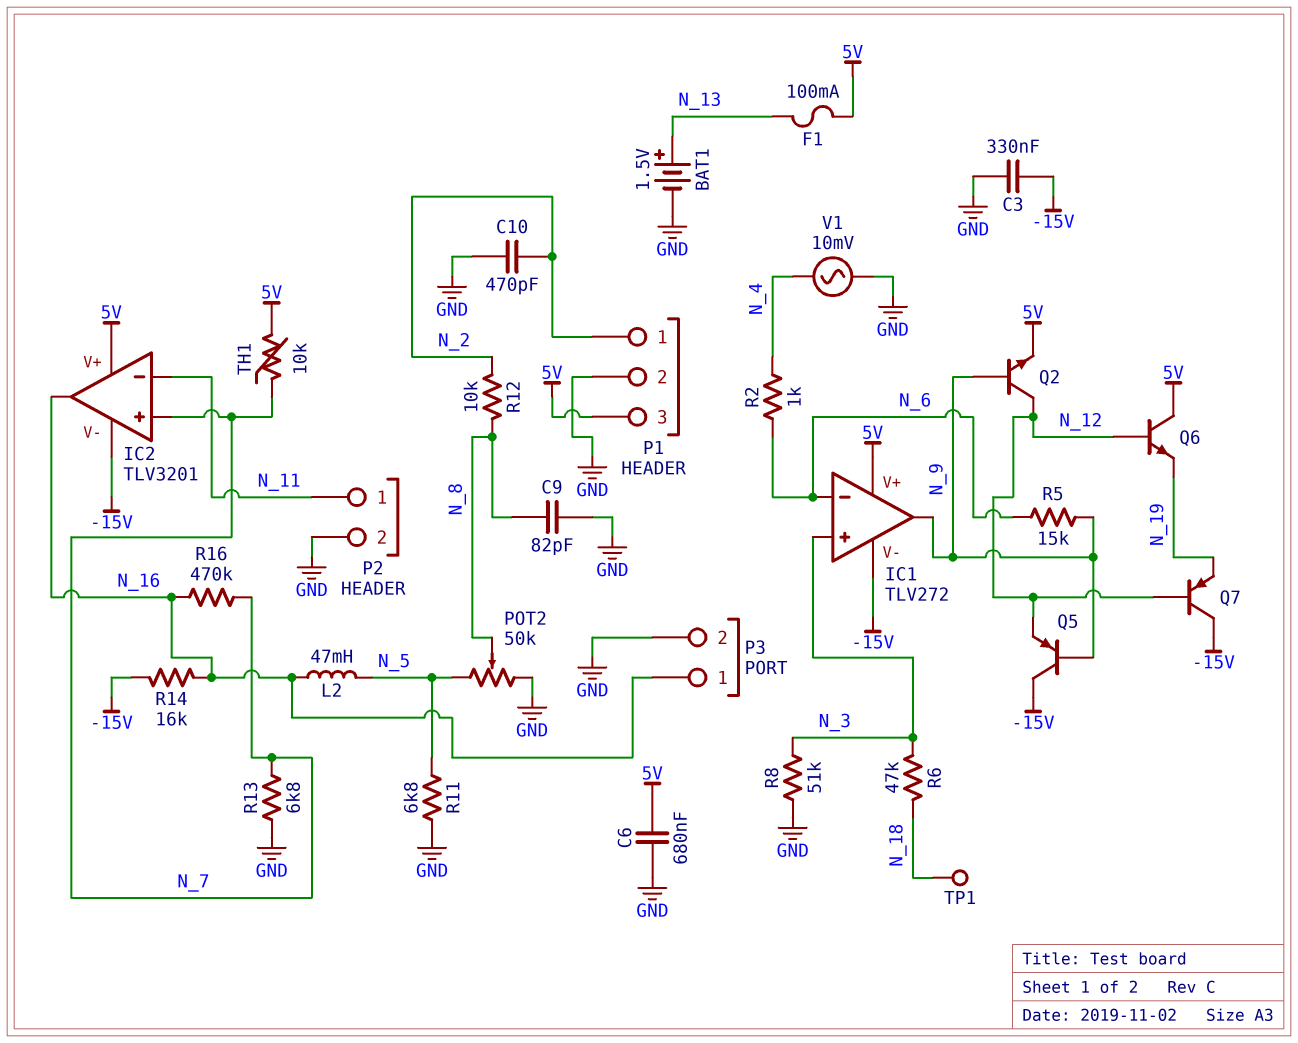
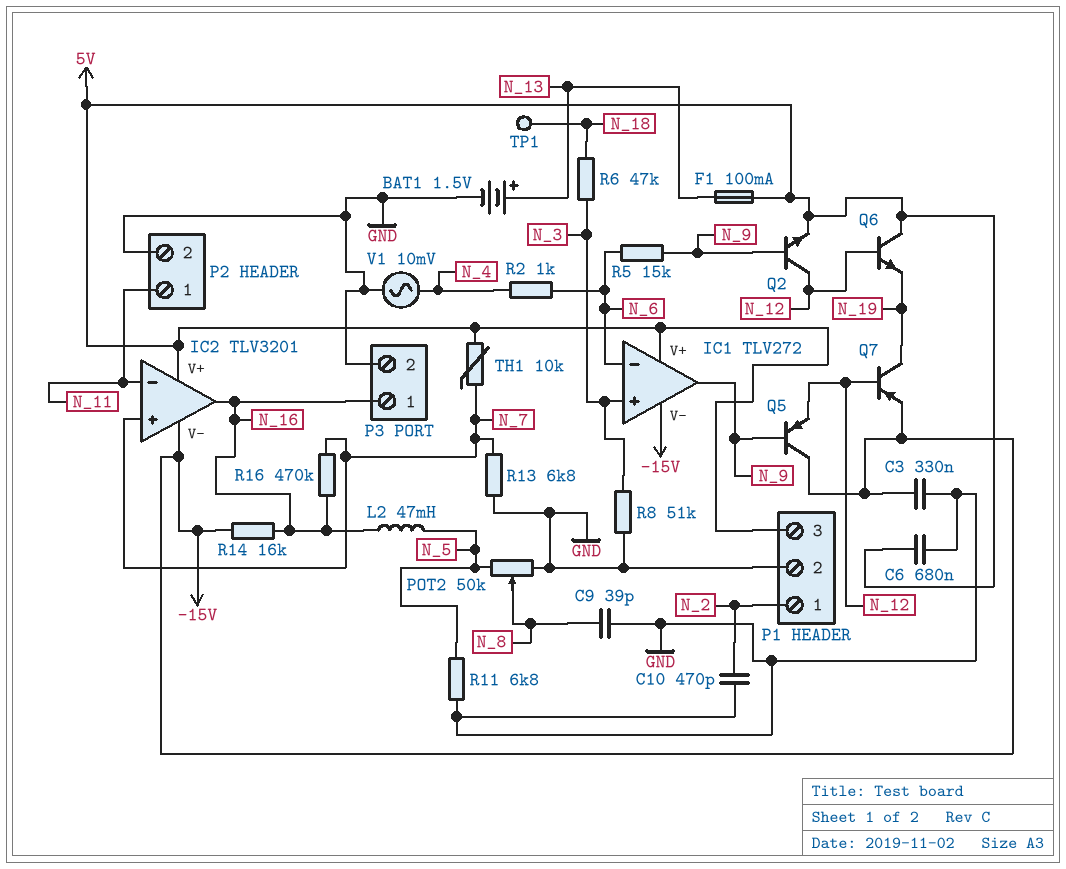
C9: 82pF (GND, N_8) -> 39pF (GND, N_8)
Q7: PNP (B N_12, C -15V, E N_19) -> PNP (B N_12, C N_19, E -15V)
R12: 10k (N_2, N_8) -> none

